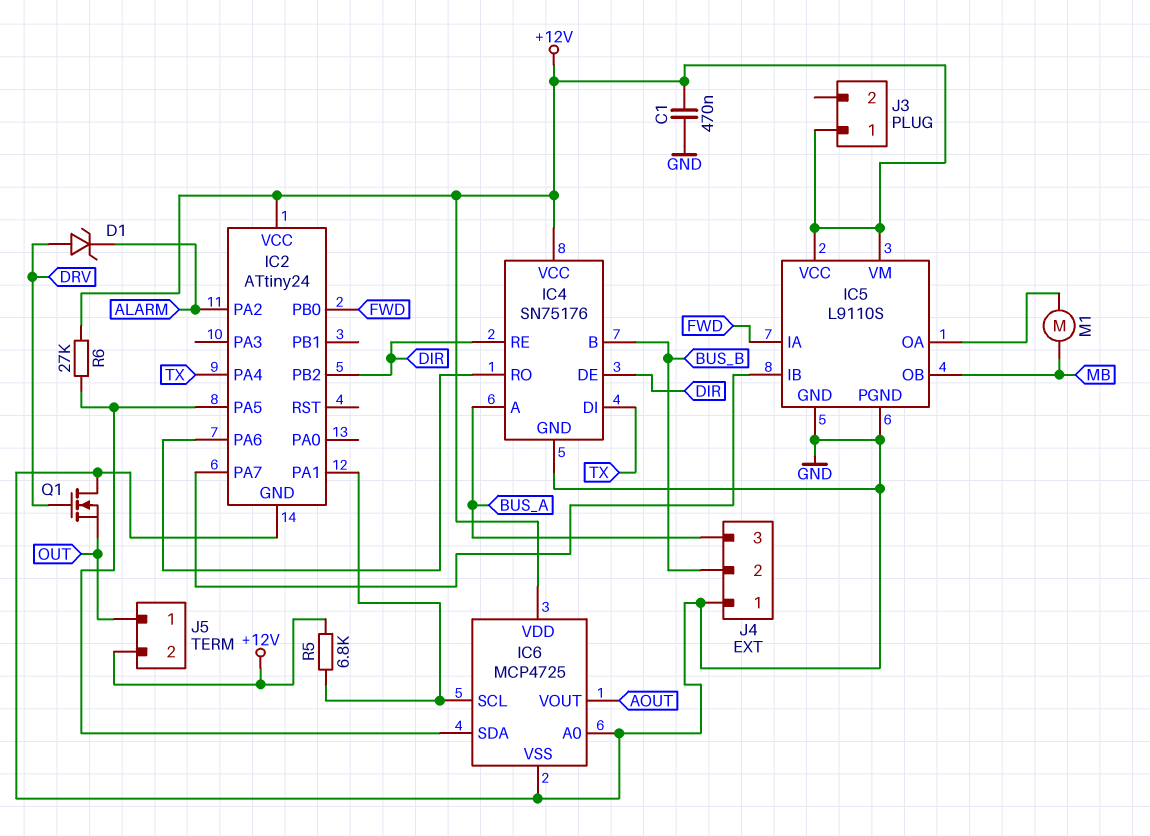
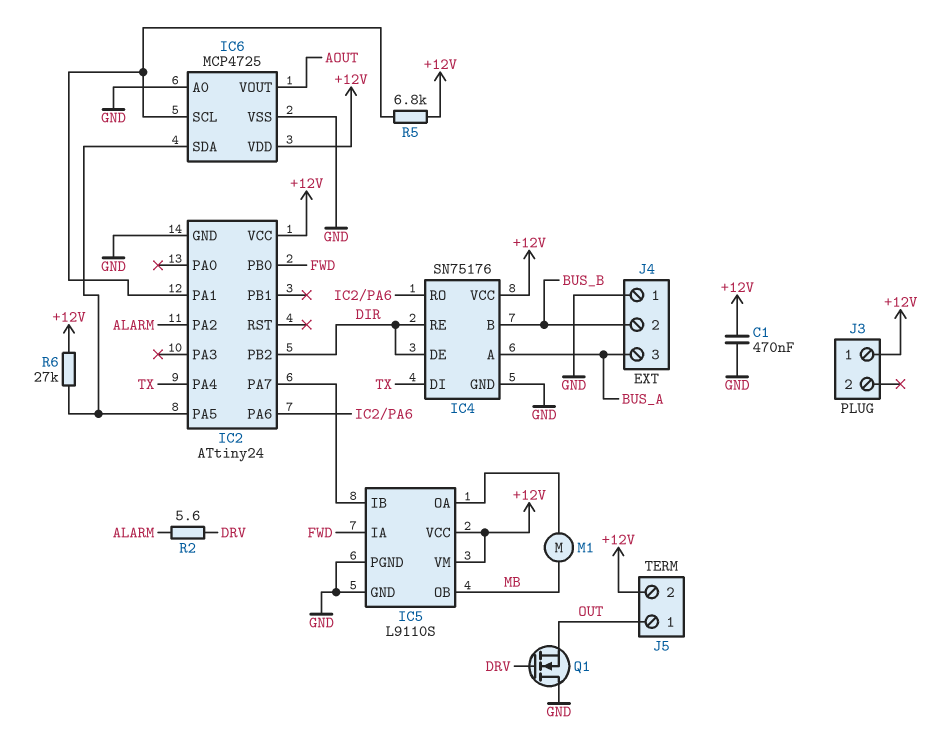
D1: zener (A DRV, K ALARM) -> none
R2: none -> 5.6 (ALARM, DRV)

